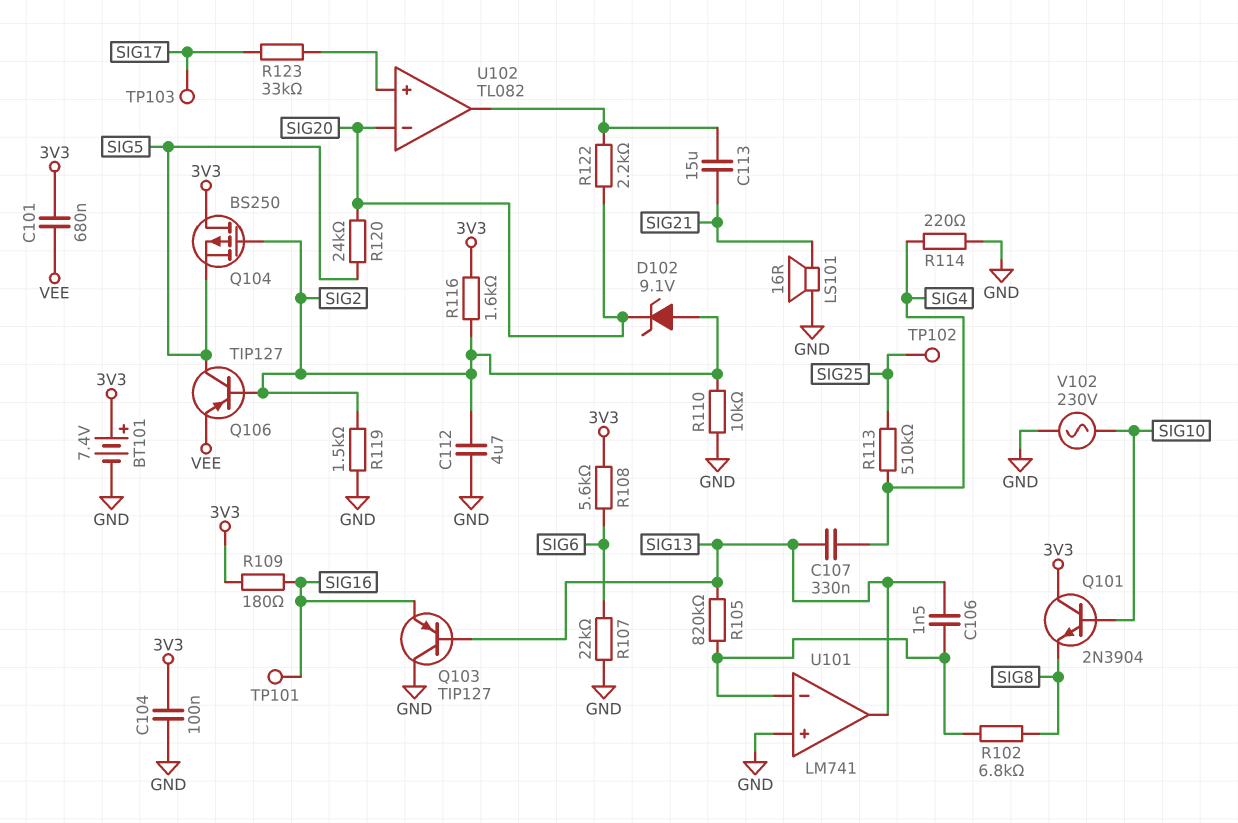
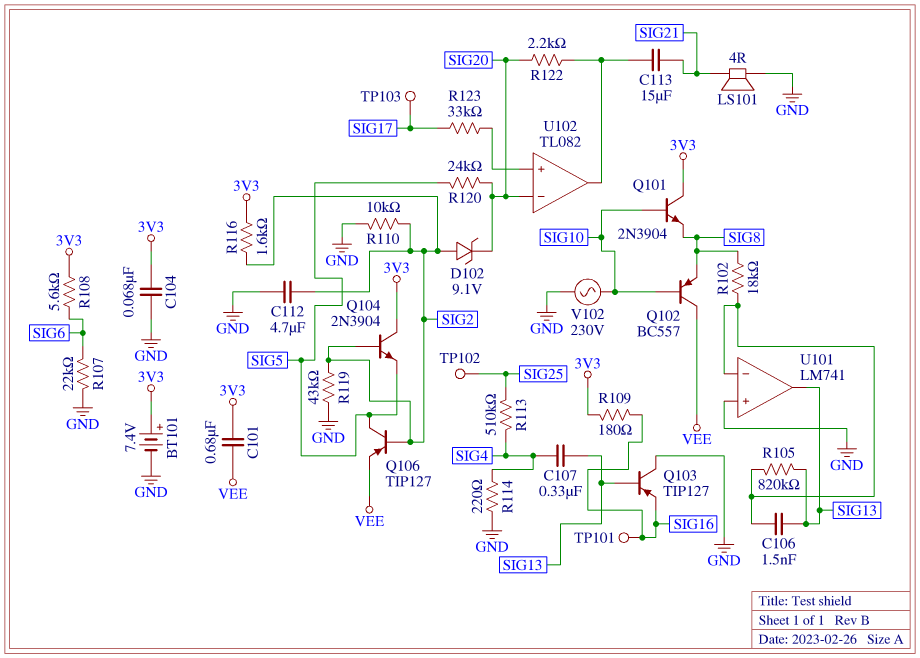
C104: 100nF (3V3, GND) -> 68nF (3V3, GND)
LS101: speaker 16R (GND, SIG21) -> speaker 4R (GND, SIG21)
Q102: none -> PNP BC557 (B SIG10, C VEE, E SIG8)
Q104: PMOS BS250 (G SIG2, D 3V3, S SIG5) -> NPN 2N3904 (B SIG2, C 3V3, E SIG5)
R102: 6.8k (SIG8, U101/in-) -> 18k (SIG8, U101/in-)
R119: 1.5k (GND, SIG2) -> 43k (GND, SIG2)

